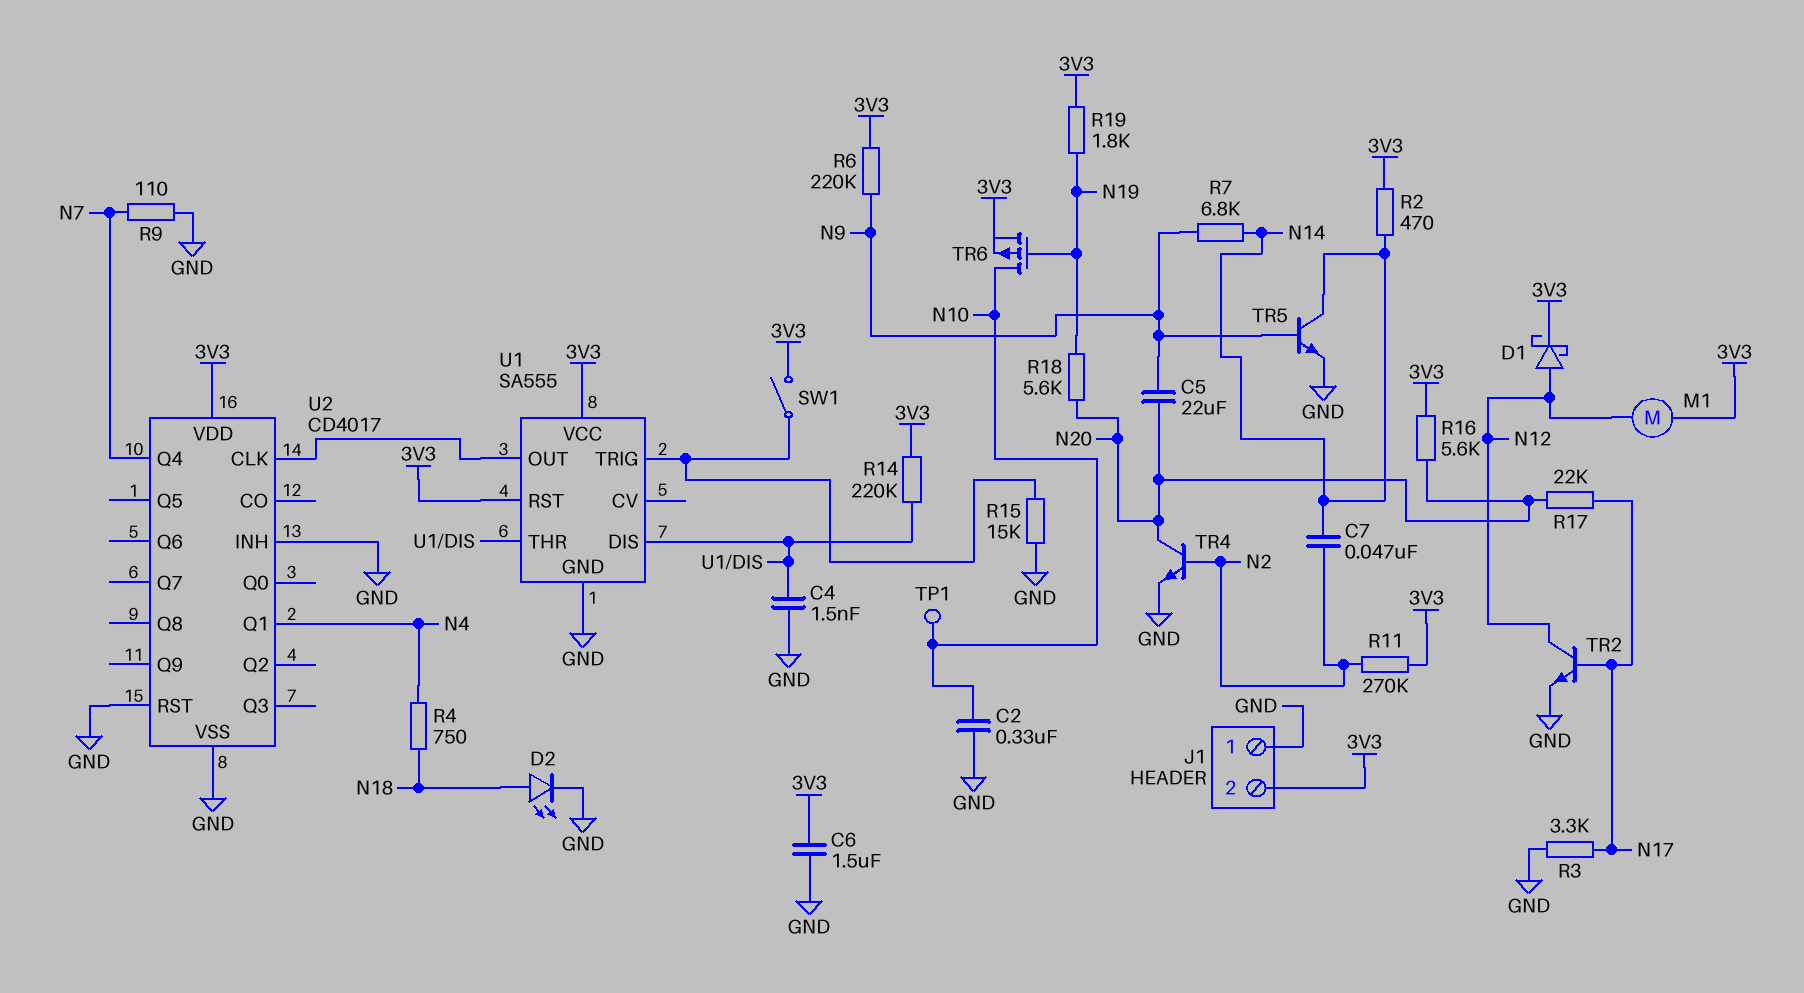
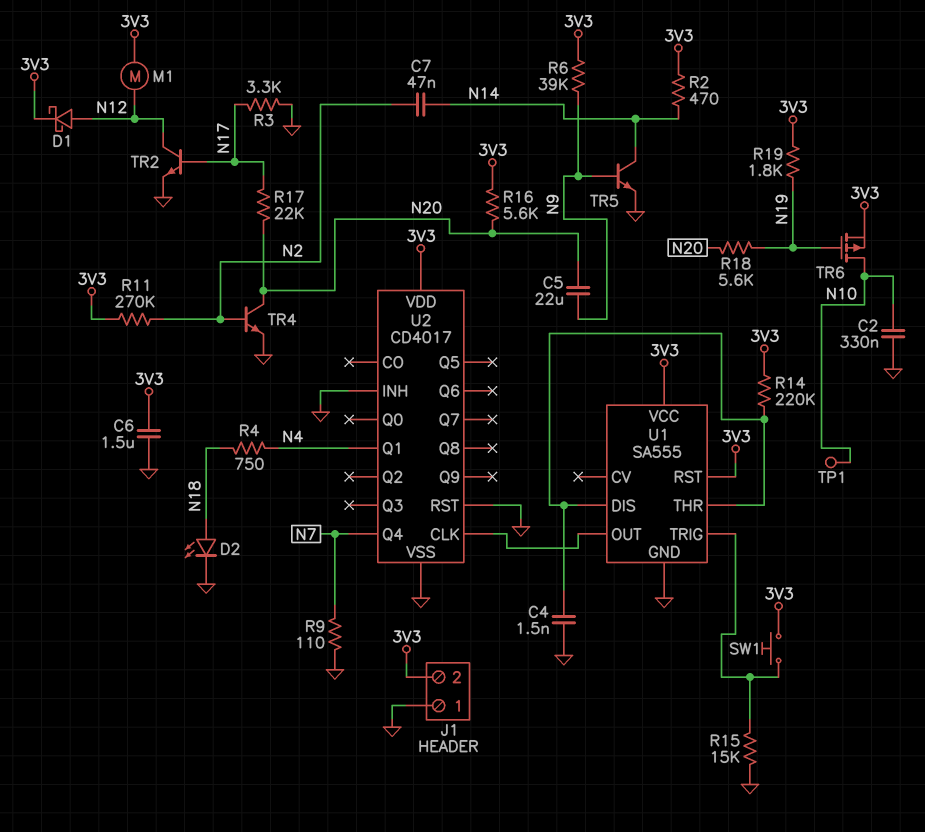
R6: 220k (3V3, N9) -> 39k (3V3, N9)
R7: 6.8k (N9, N14) -> none
SW1: switch (3V3, U1/TRIG) -> button (3V3, U1/TRIG)

